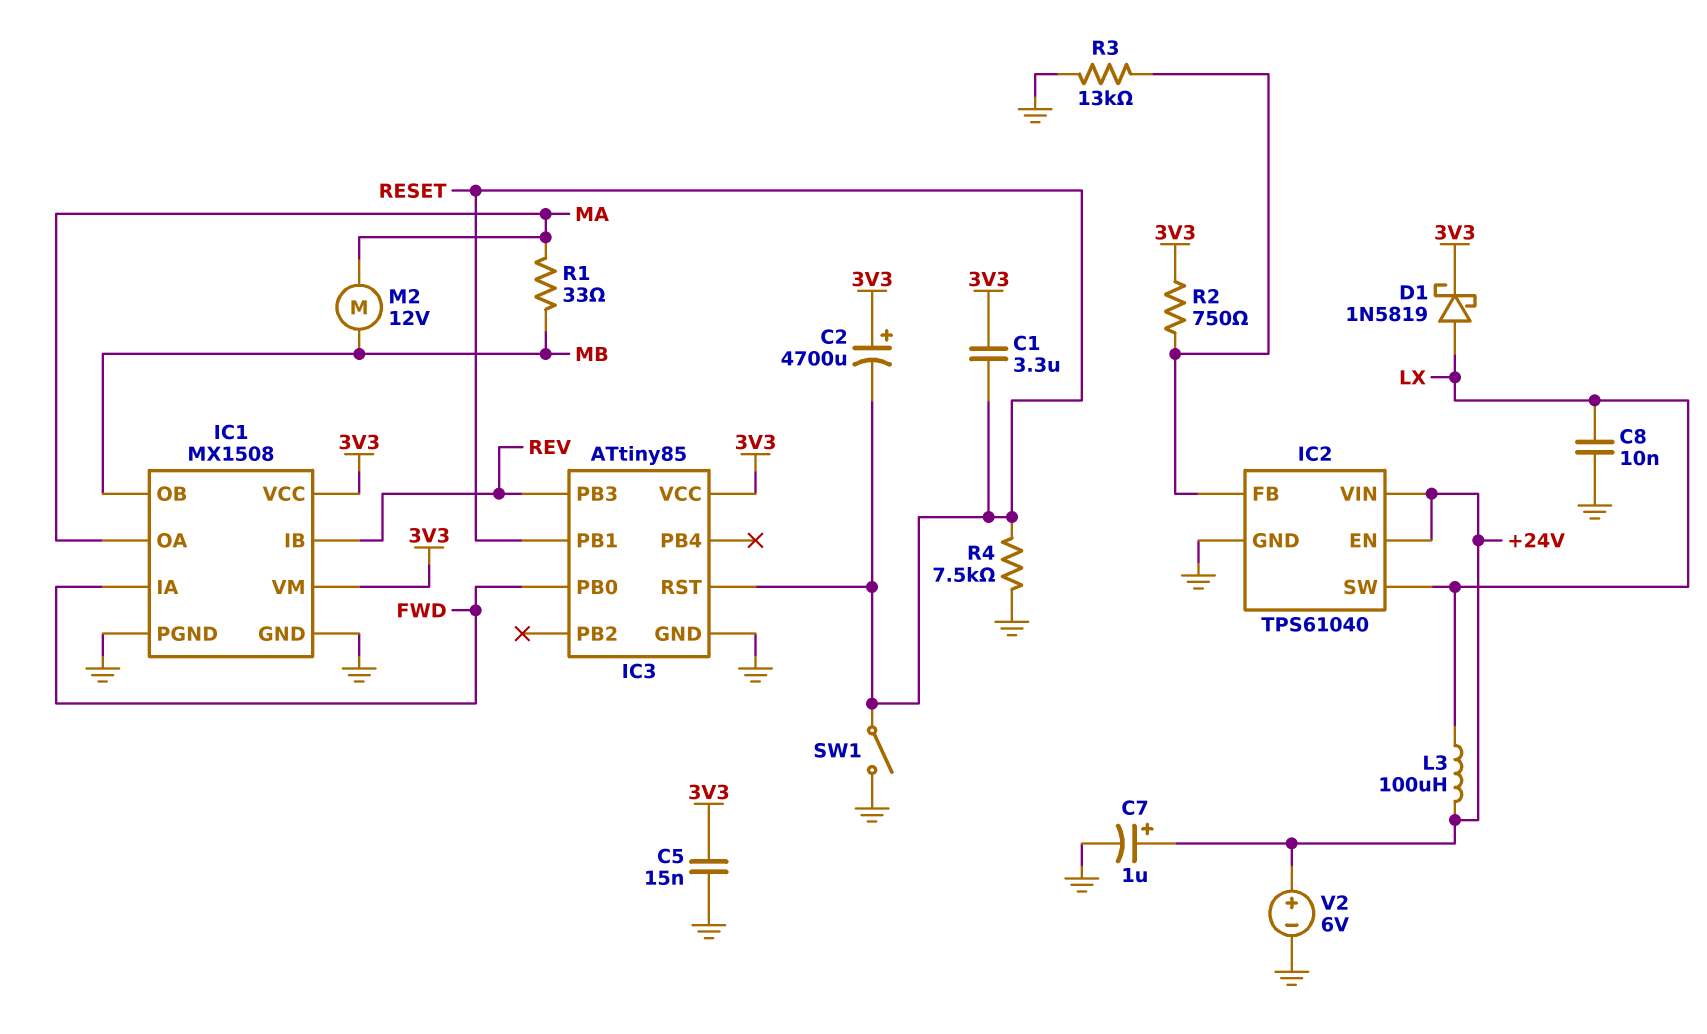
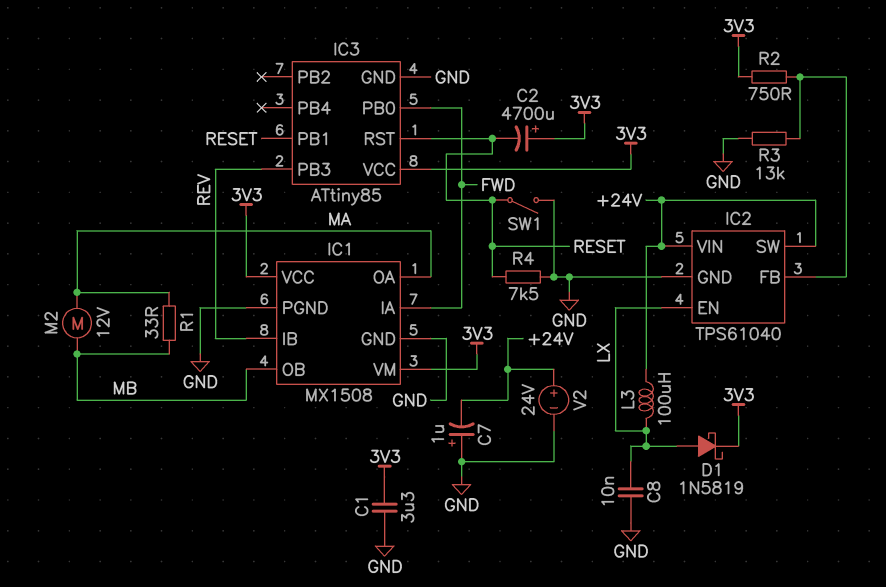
C1: 3.3uF (3V3, RESET) -> 3.3uF (3V3, GND)
C5: 15nF (3V3, GND) -> none
C7: 1uF (plus +24V, minus GND) -> 1uF (plus GND, minus +24V)
IC2 pin EN: +24V -> LX
IC2 pin SW: LX -> +24V
V2: 6V (plus +24V, minus GND) -> 24V (plus +24V, minus GND)

